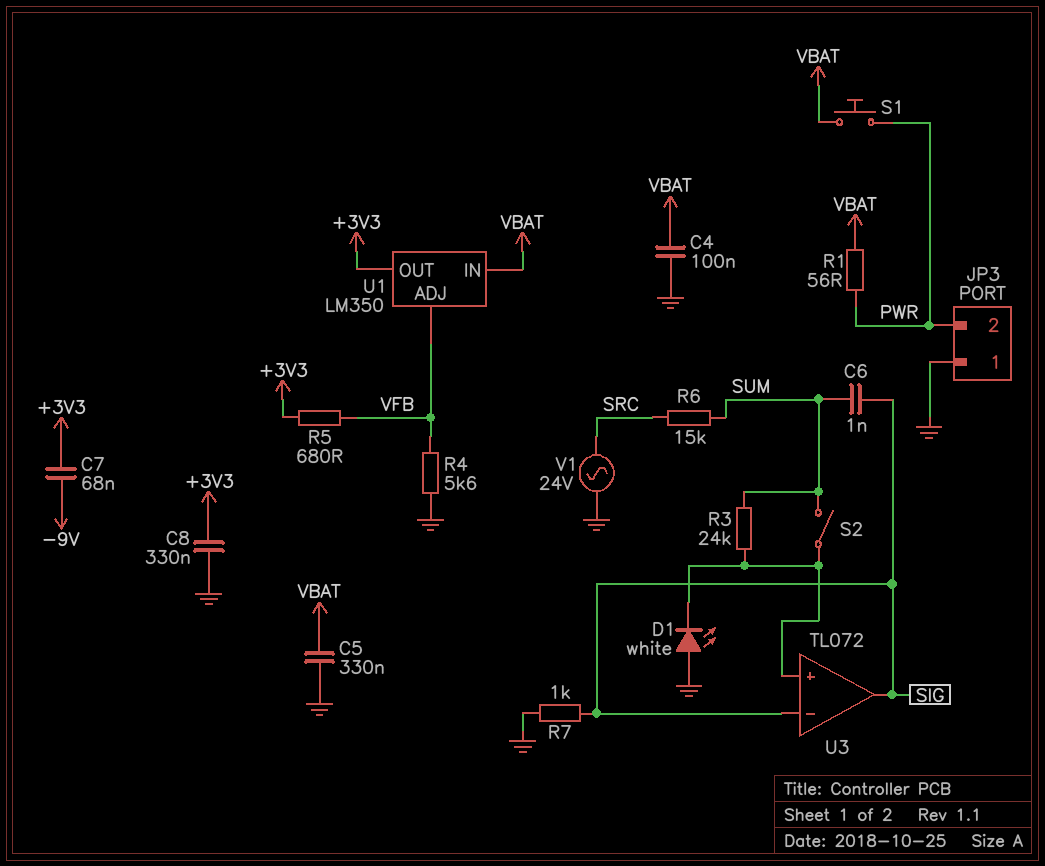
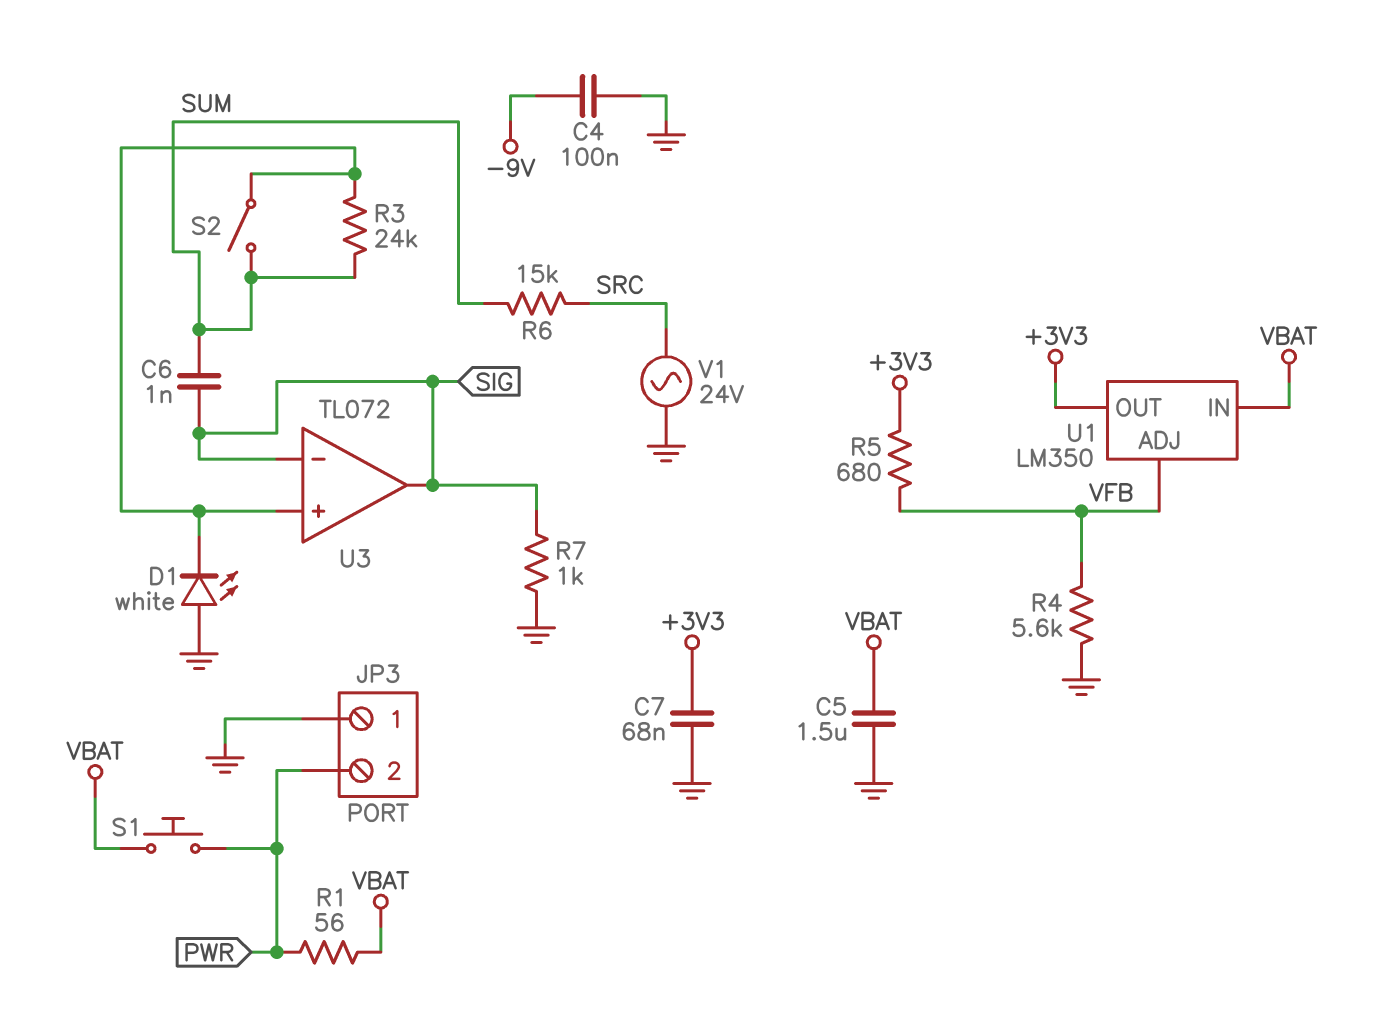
C4: 100nF (GND, VBAT) -> 100nF (-9V, GND)
C5: 330nF (GND, VBAT) -> 1.5uF (GND, VBAT)
C7: 68nF (+3V3, -9V) -> 68nF (+3V3, GND)
C8: 330nF (+3V3, GND) -> none

